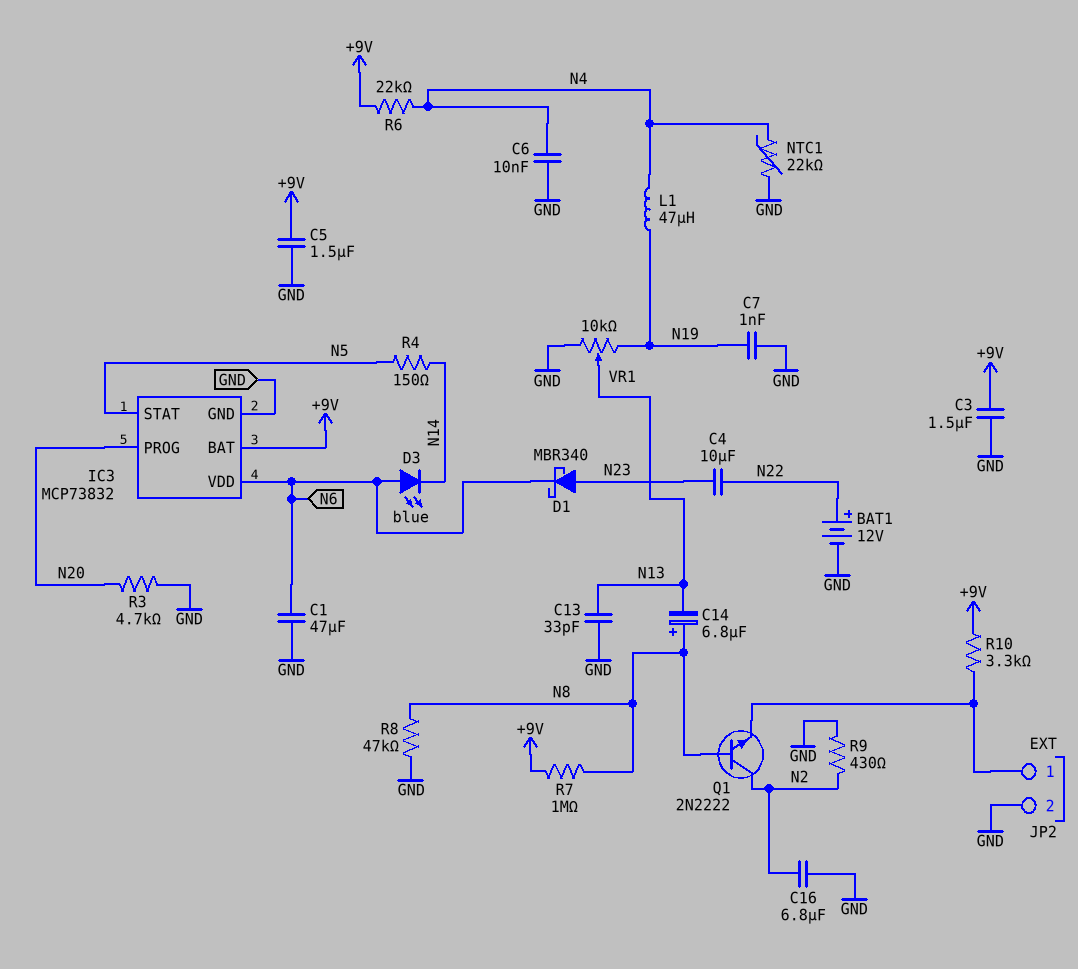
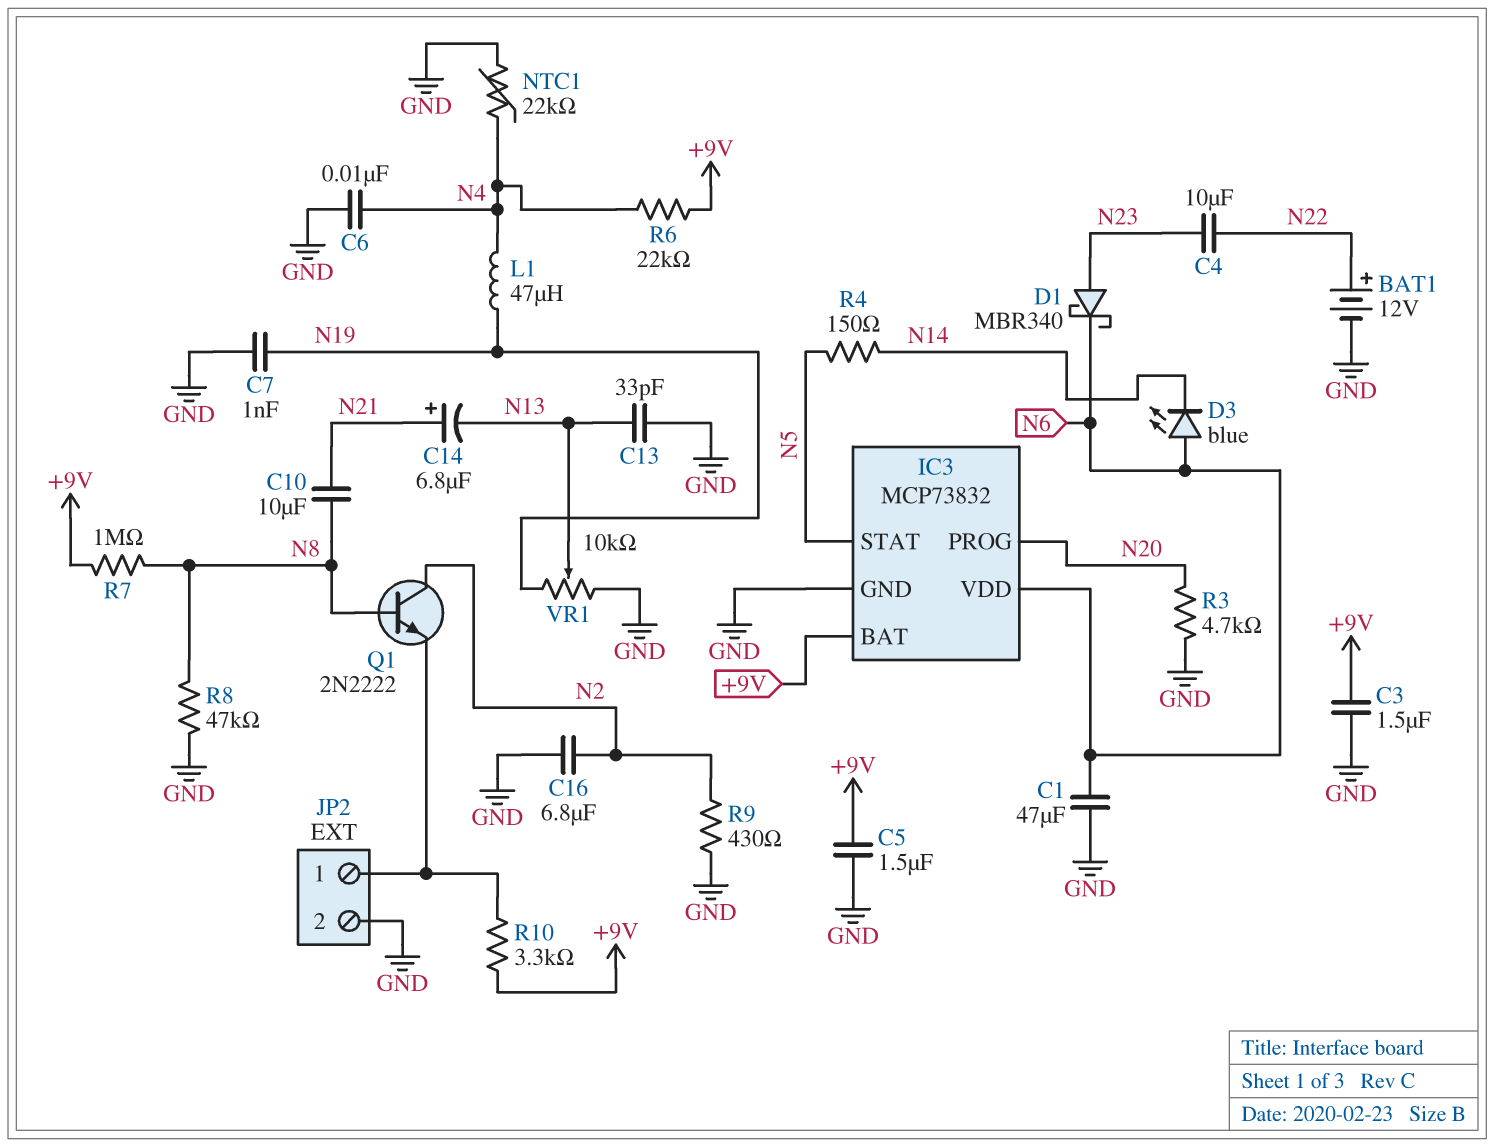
C10: none -> 10uF (N8, N21)
C14: 6.8uF (plus N8, minus N13) -> 6.8uF (plus N21, minus N13)

